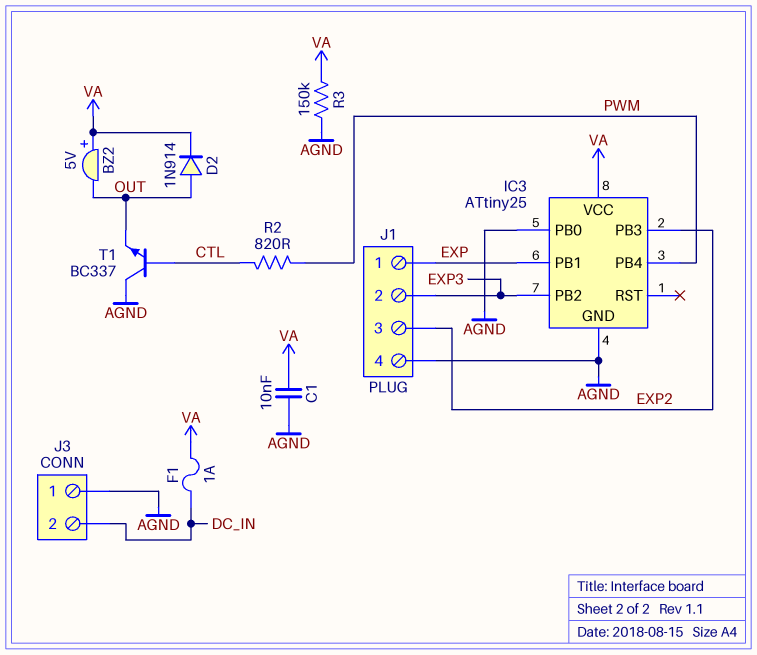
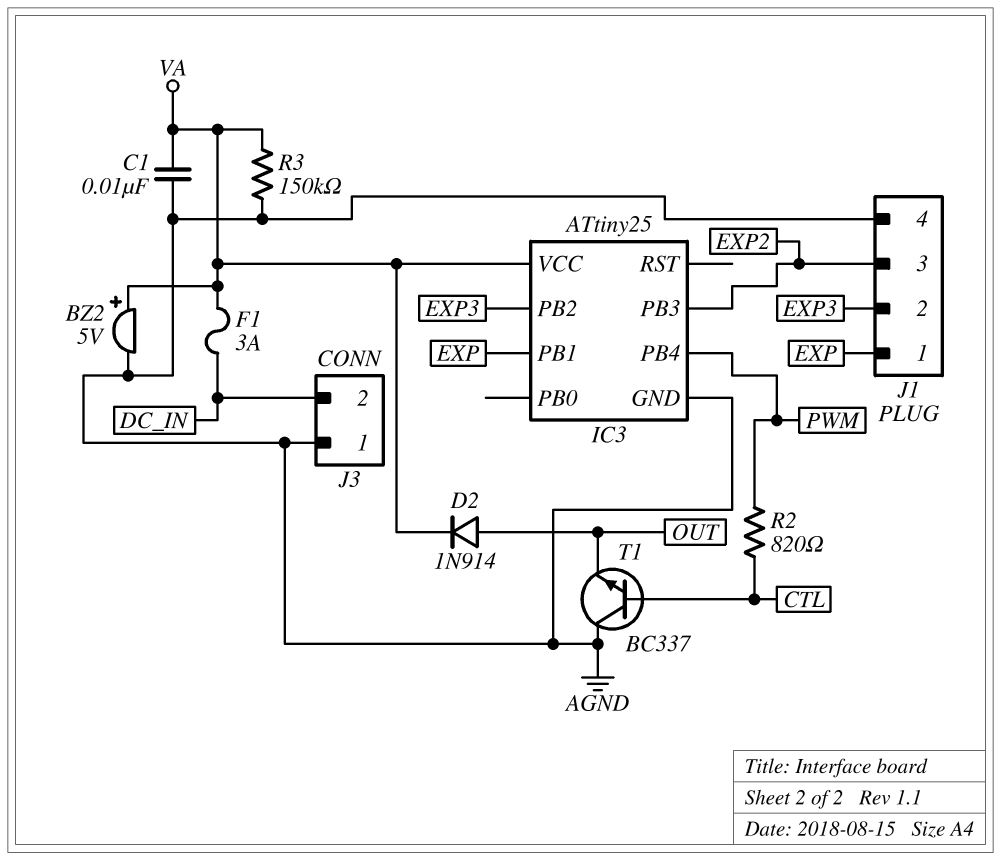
BZ2: buzzer 5V (plus VA, minus OUT) -> buzzer 5V (plus VA, minus AGND)
F1: 1A (DC_IN, VA) -> 3A (DC_IN, VA)
IC3 pin PB0: AGND -> none

